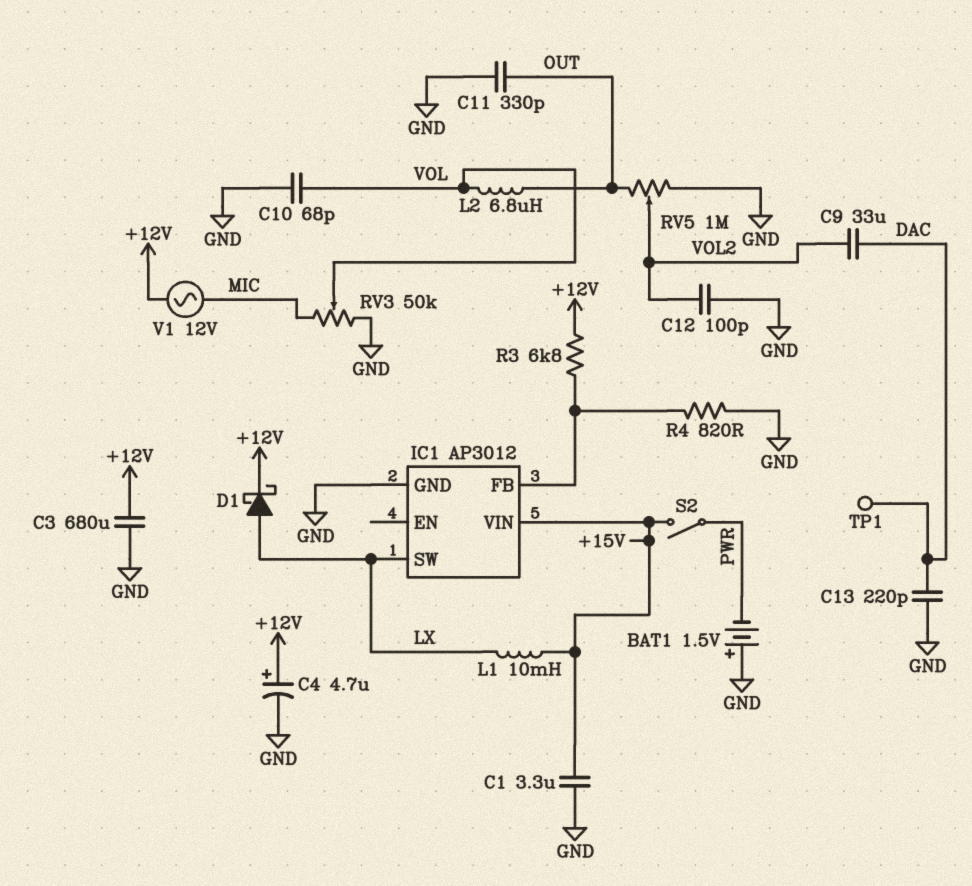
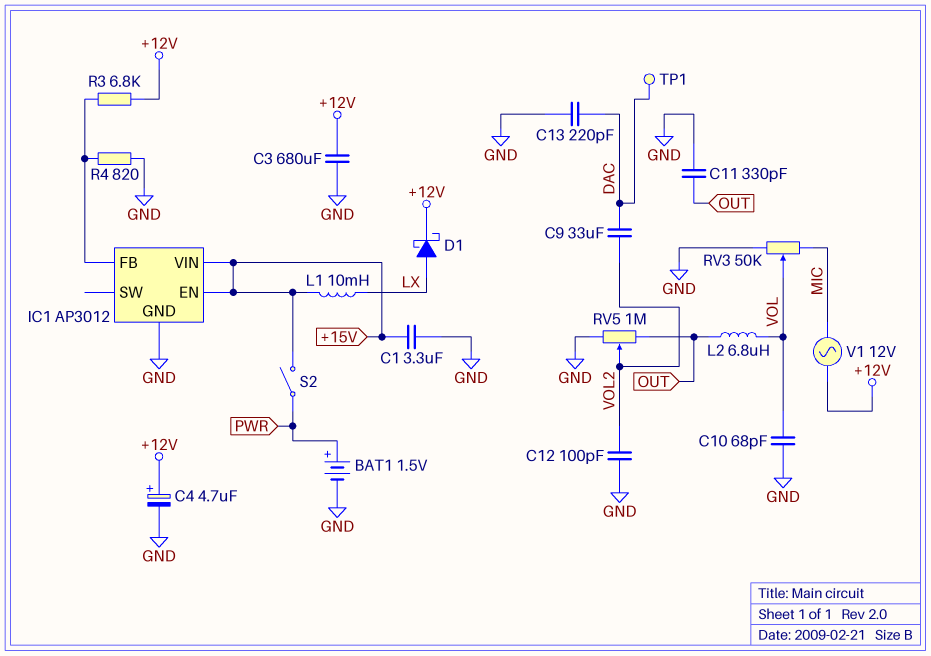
BAT1: 1.5V (plus GND, minus PWR) -> 1.5V (plus PWR, minus GND)
IC1 pin EN: none -> +15V
IC1 pin SW: LX -> none

